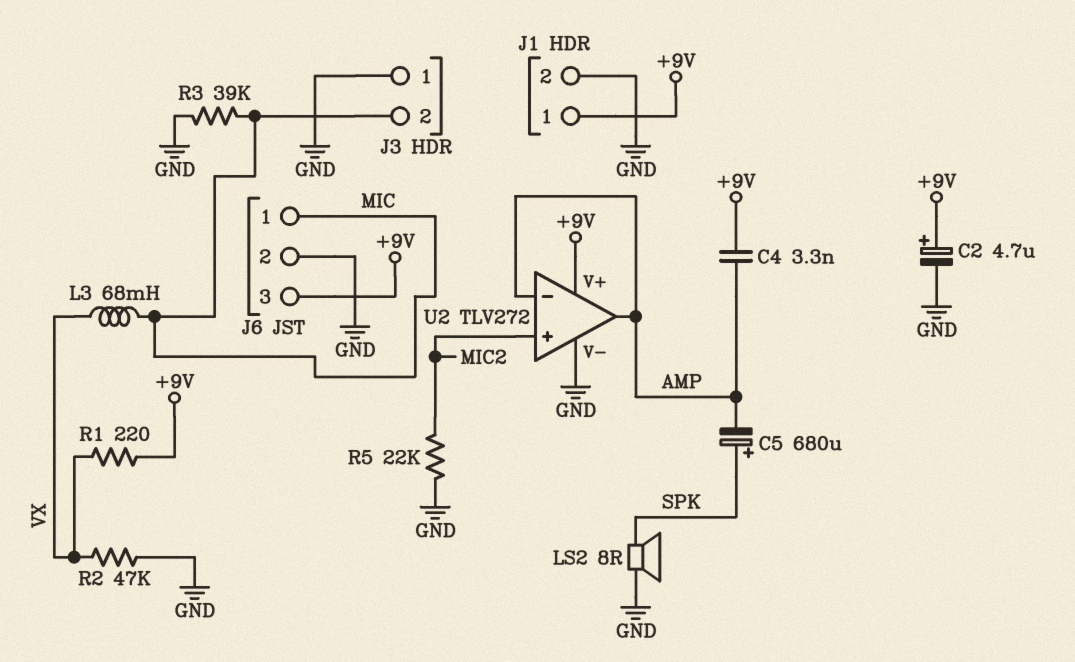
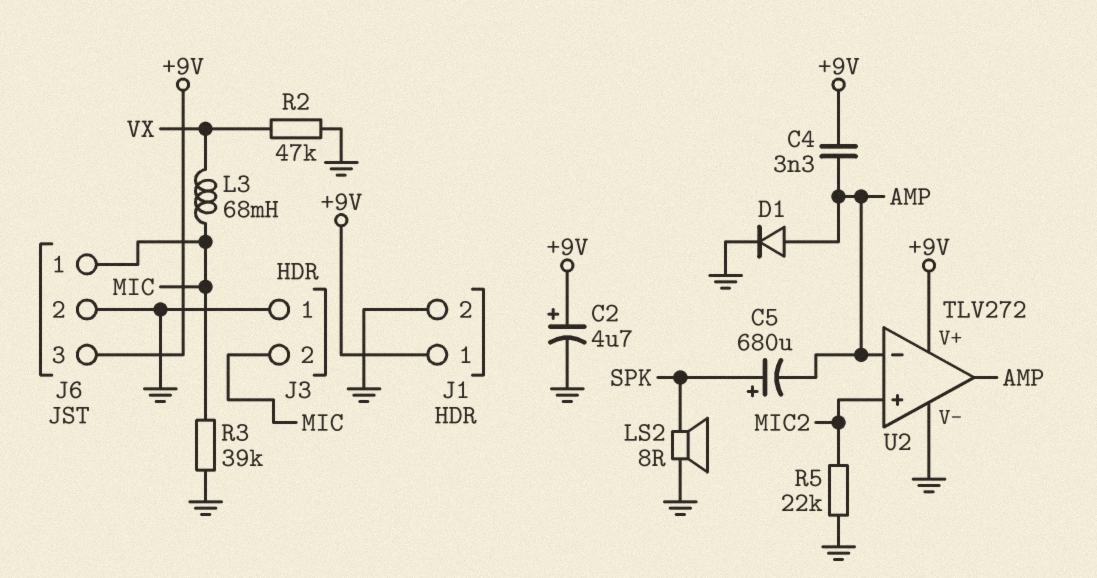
D1: none -> diode (A AMP, K GND)
R1: 220 (+9V, VX) -> none

